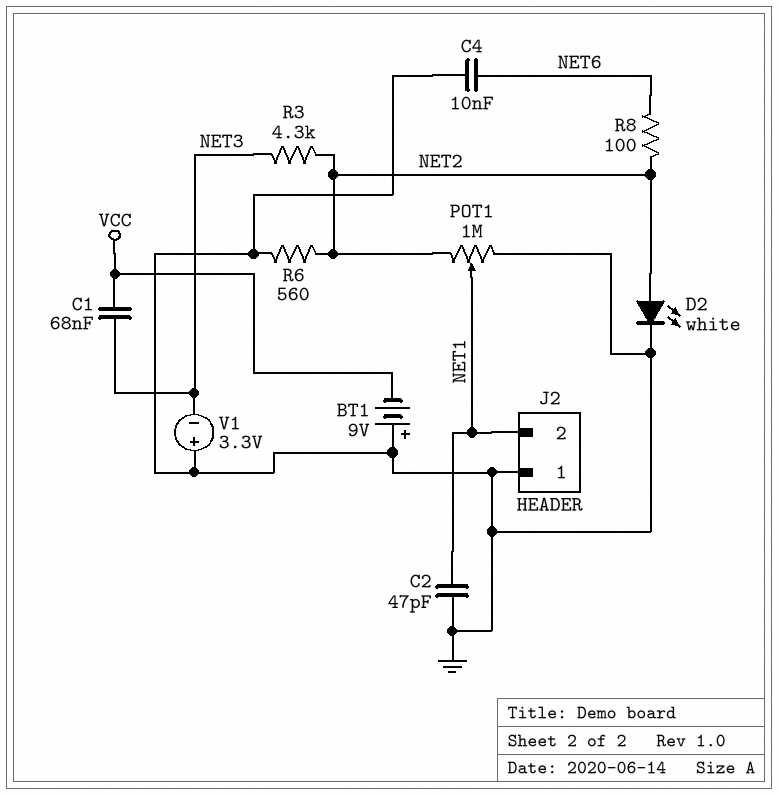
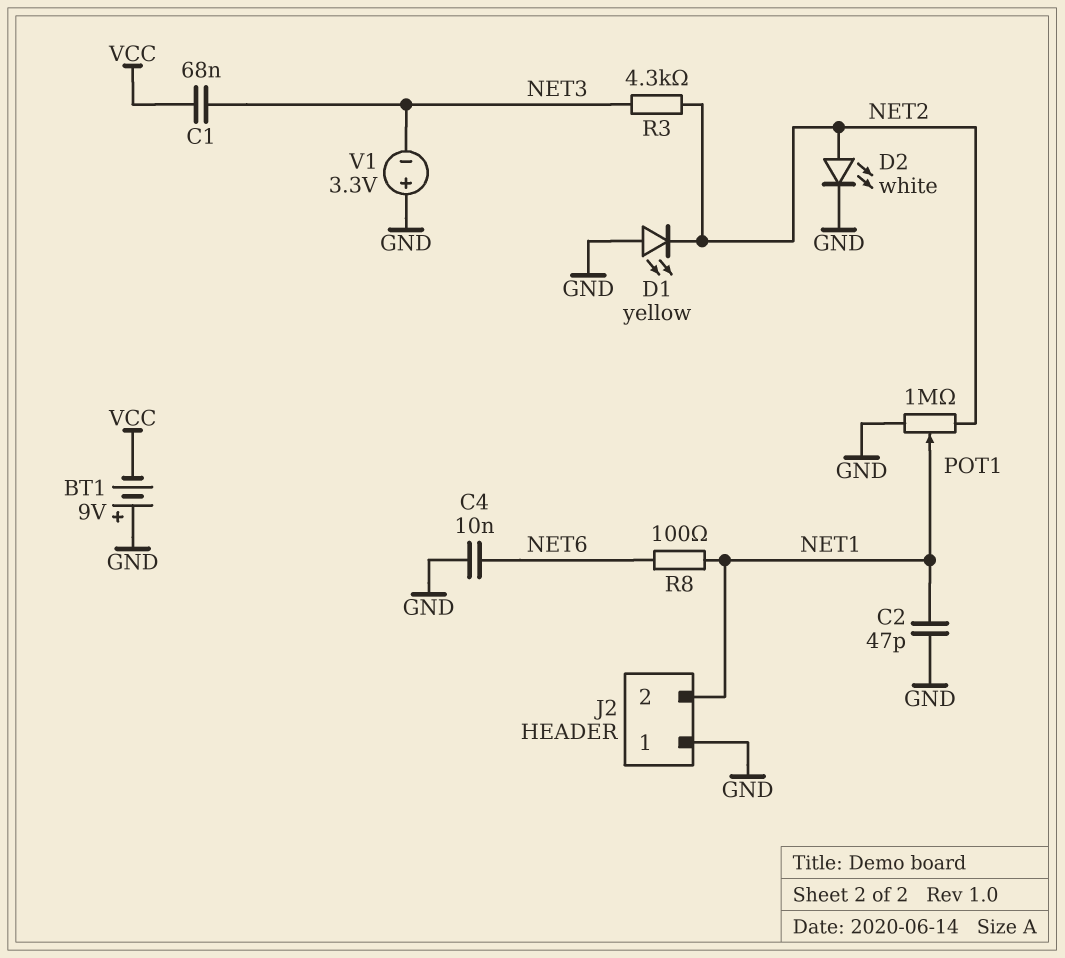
D1: none -> LED yellow (A GND, K NET2)
R6: 560 (GND, NET2) -> none
R8: 100 (NET2, NET6) -> 100 (NET1, NET6)

